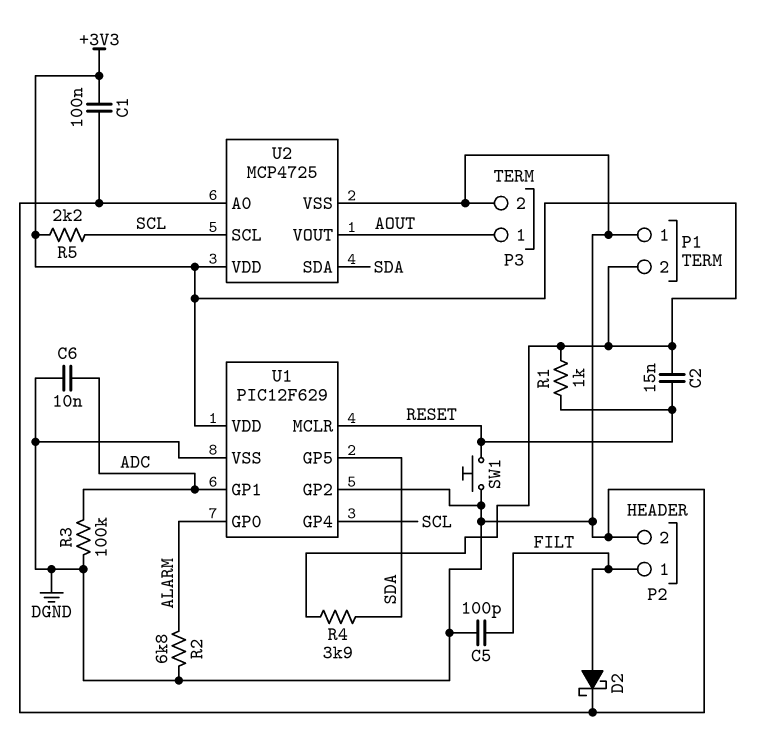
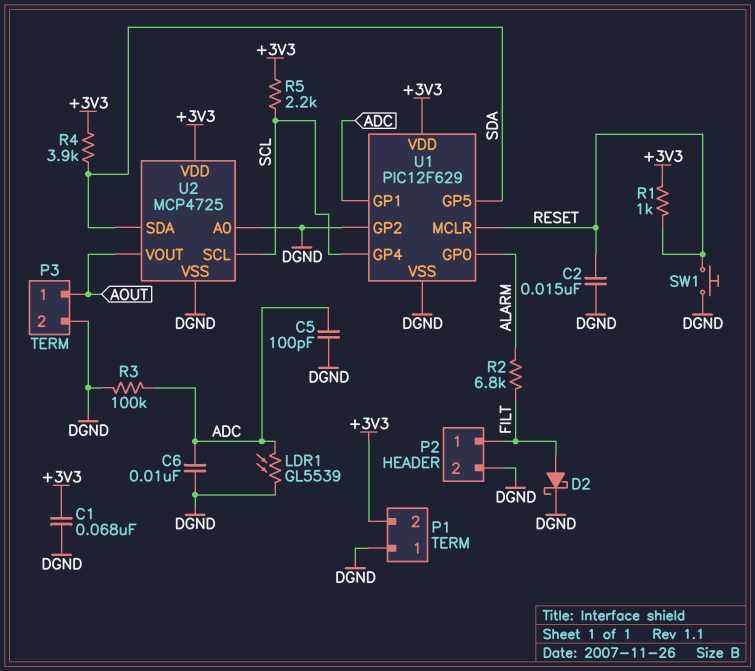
C1: 100nF (+3V3, DGND) -> 68nF (+3V3, DGND)
C2: 15nF (+3V3, RESET) -> 15nF (DGND, RESET)
C5: 100pF (DGND, FILT) -> 100pF (ADC, DGND)
LDR1: none -> GL5539 (ADC, DGND)
R2: 6.8k (ALARM, DGND) -> 6.8k (ALARM, FILT)

